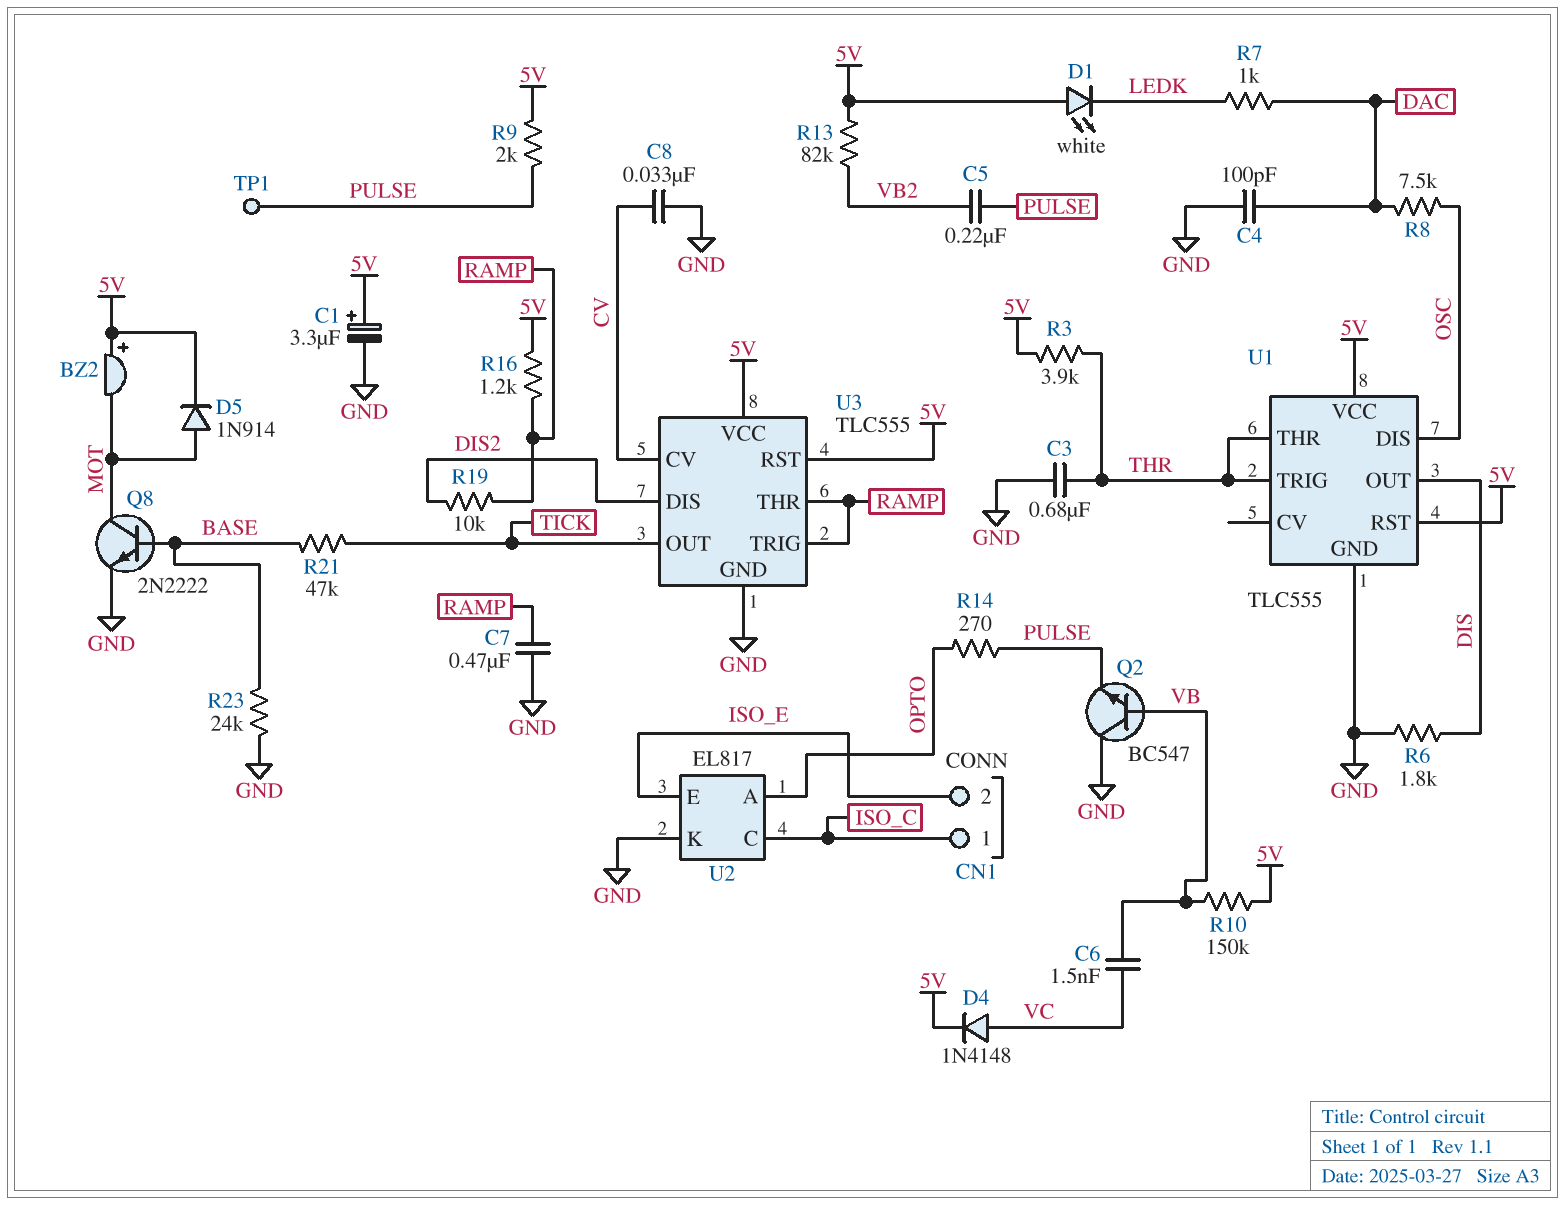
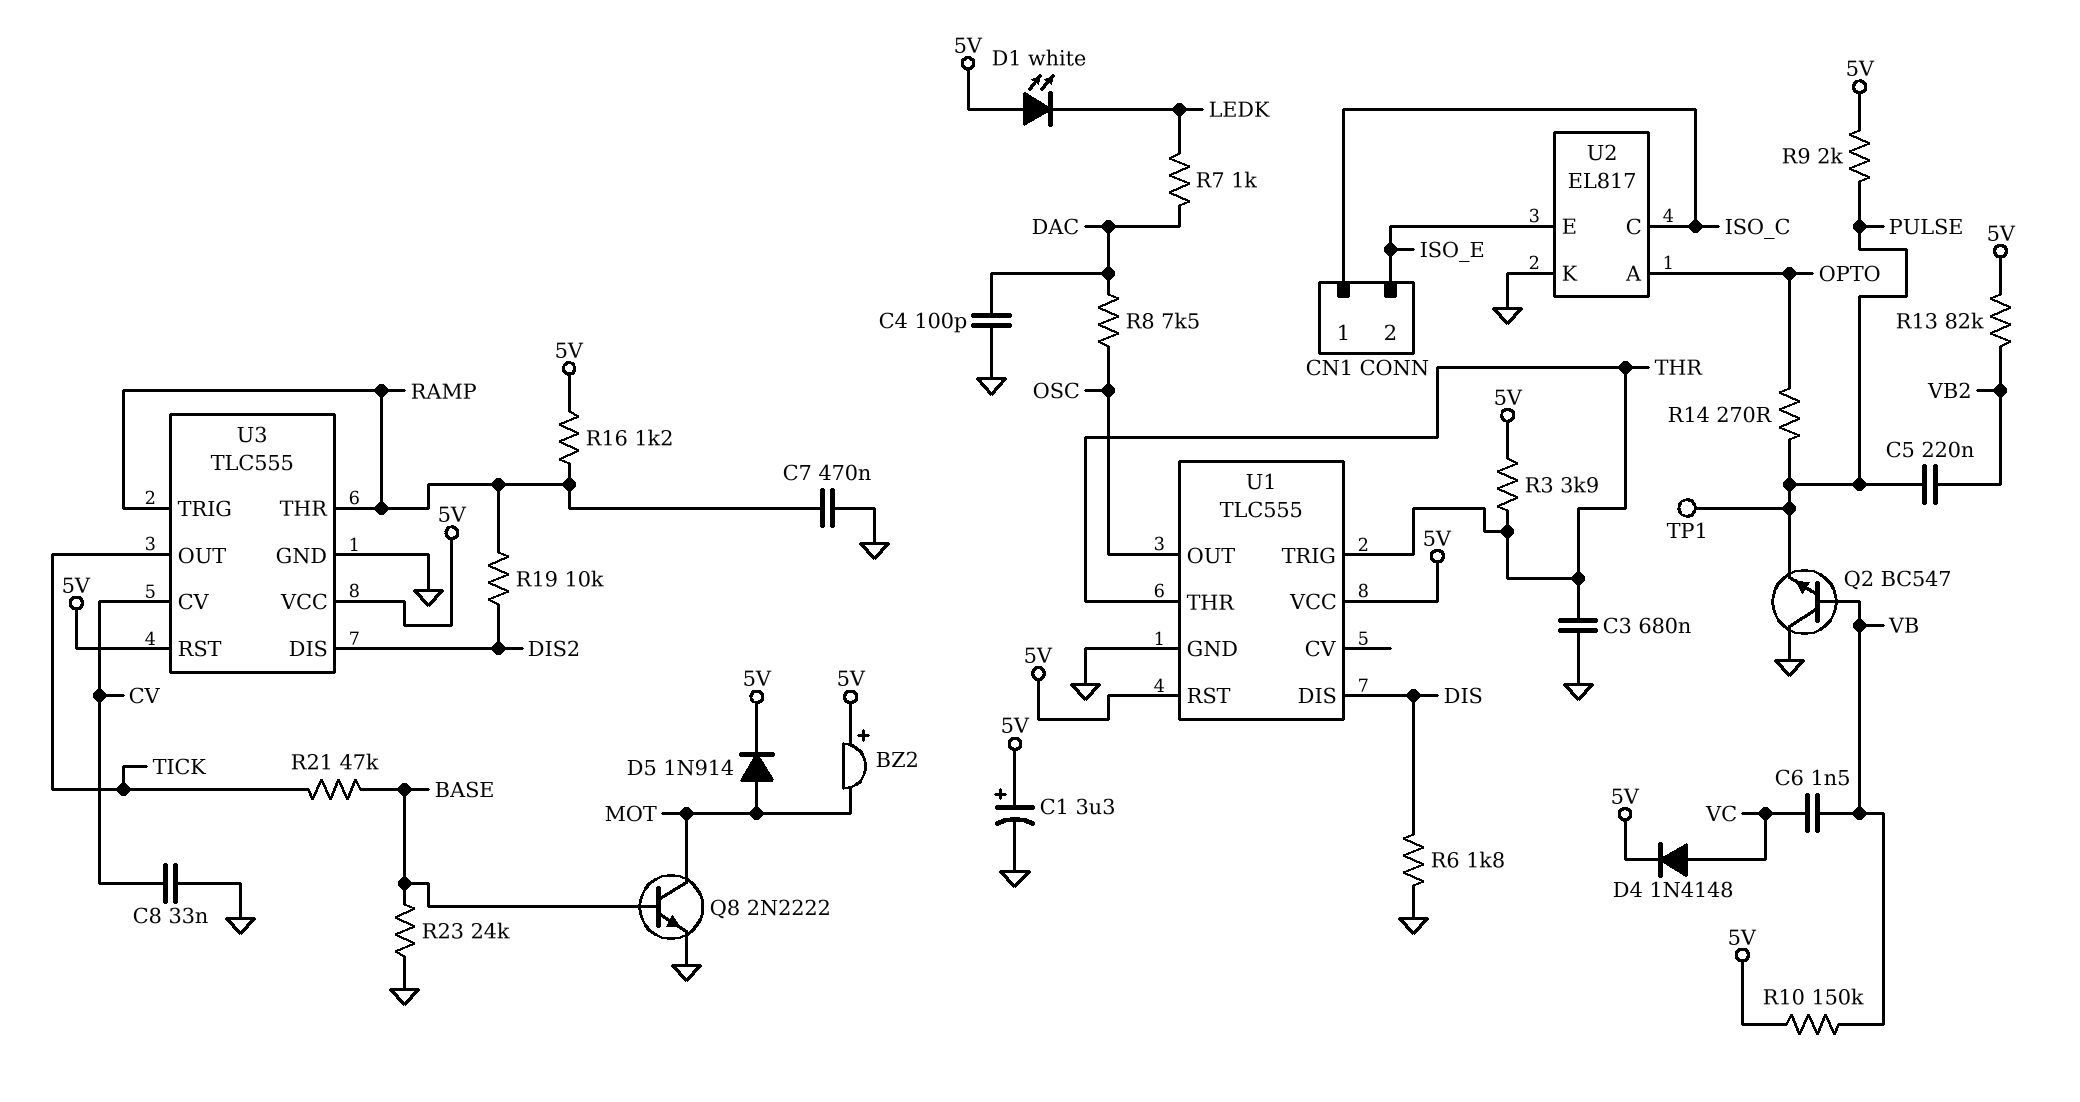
U1 pin DIS: OSC -> DIS
U1 pin OUT: DIS -> OSC

